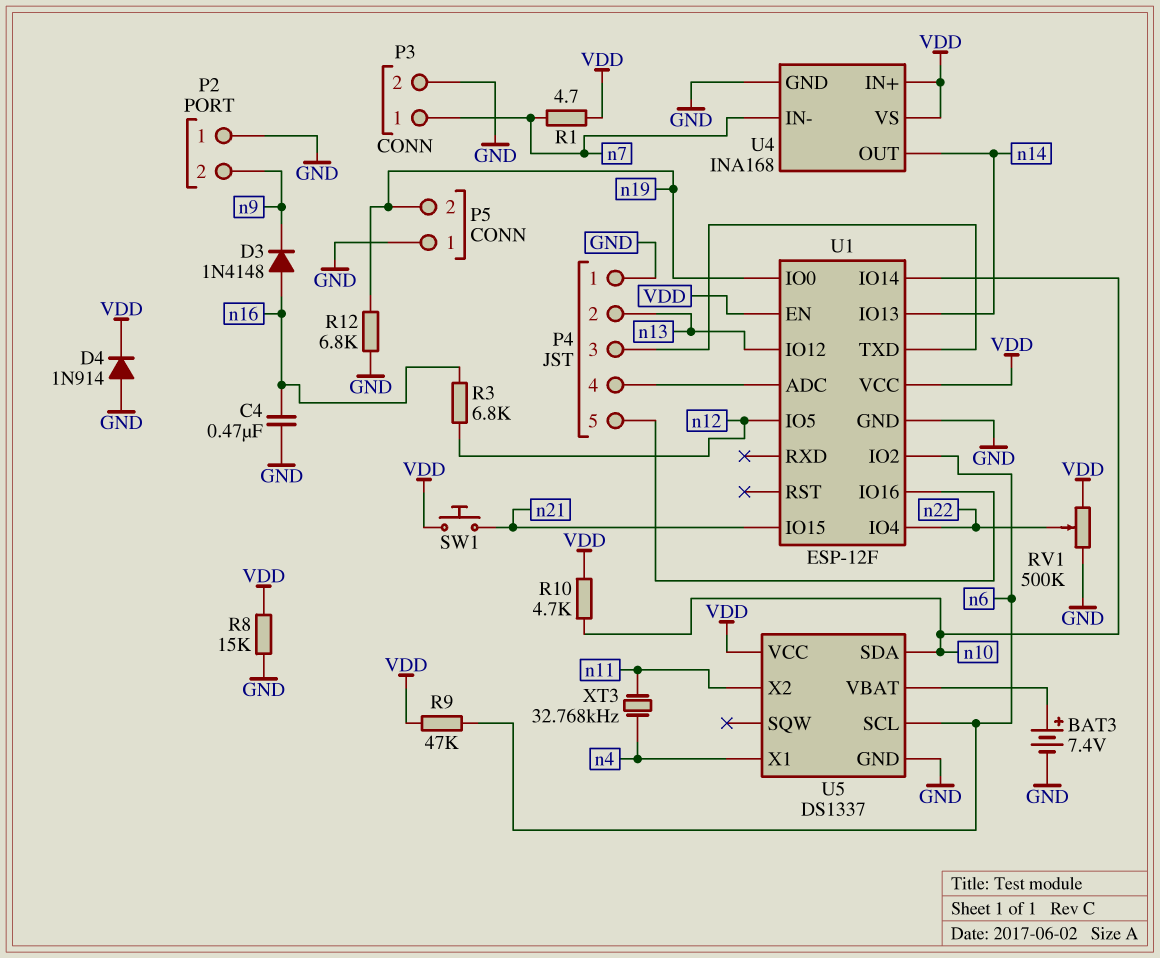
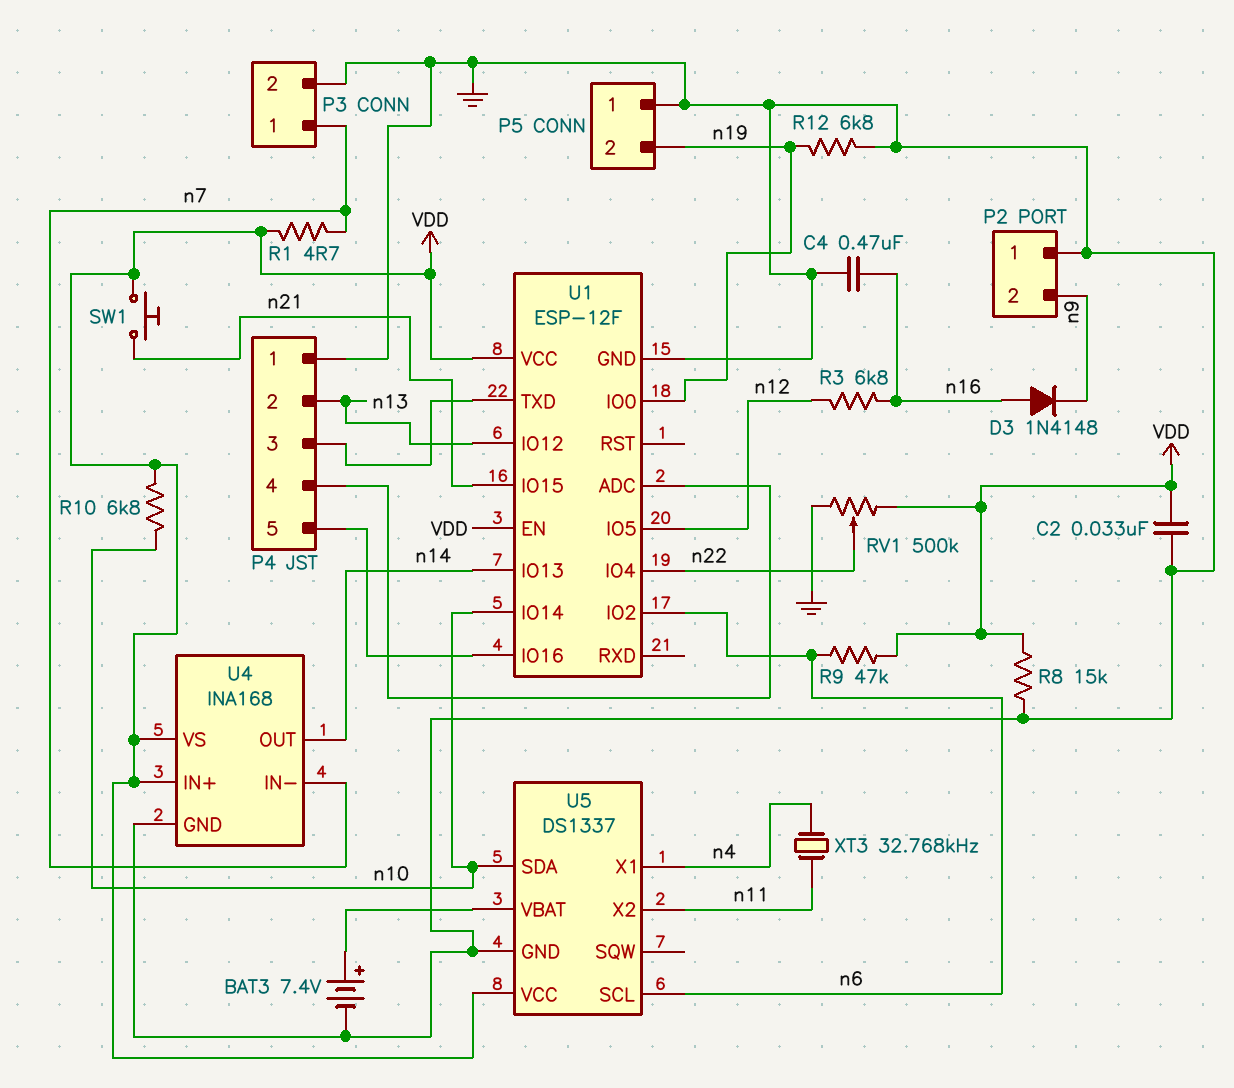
C2: none -> 33nF (GND, VDD)
D4: diode 1N914 (A GND, K VDD) -> none
R10: 4.7k (VDD, n10) -> 6.8k (VDD, n10)

